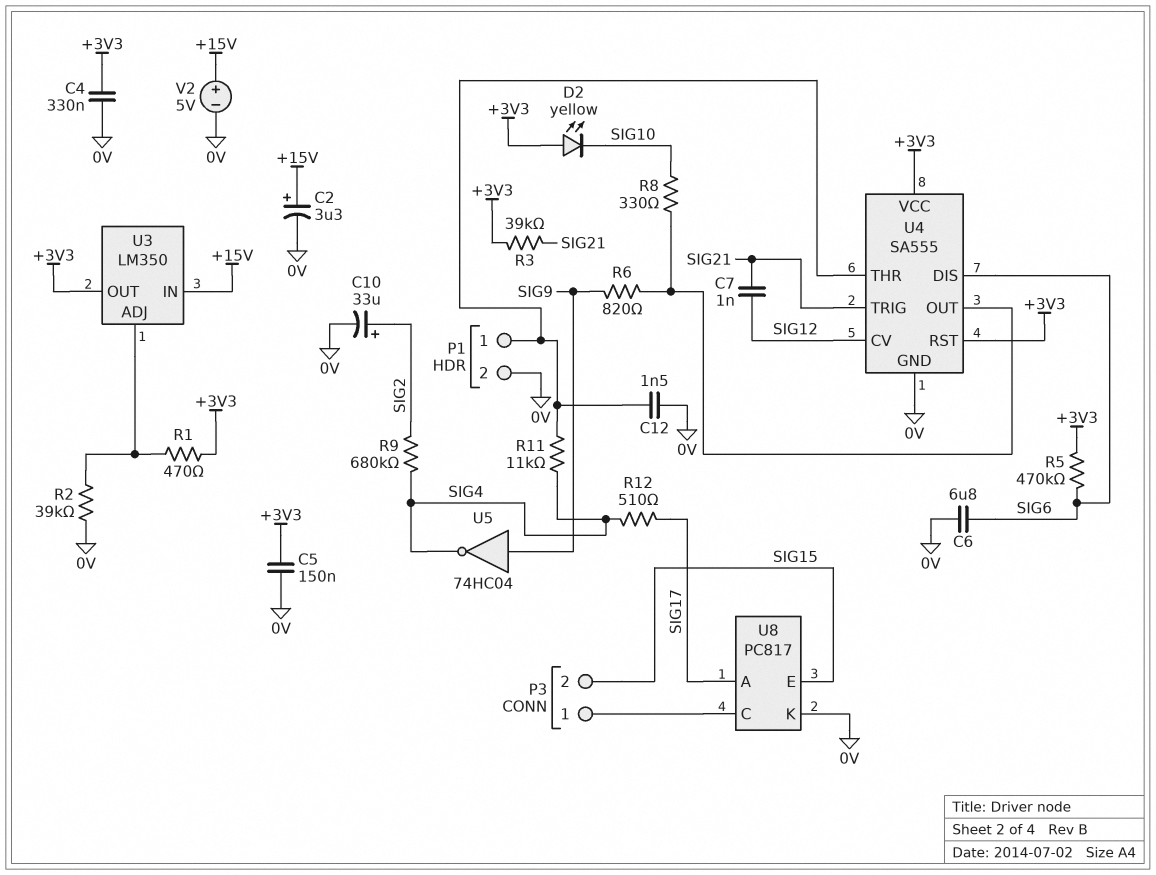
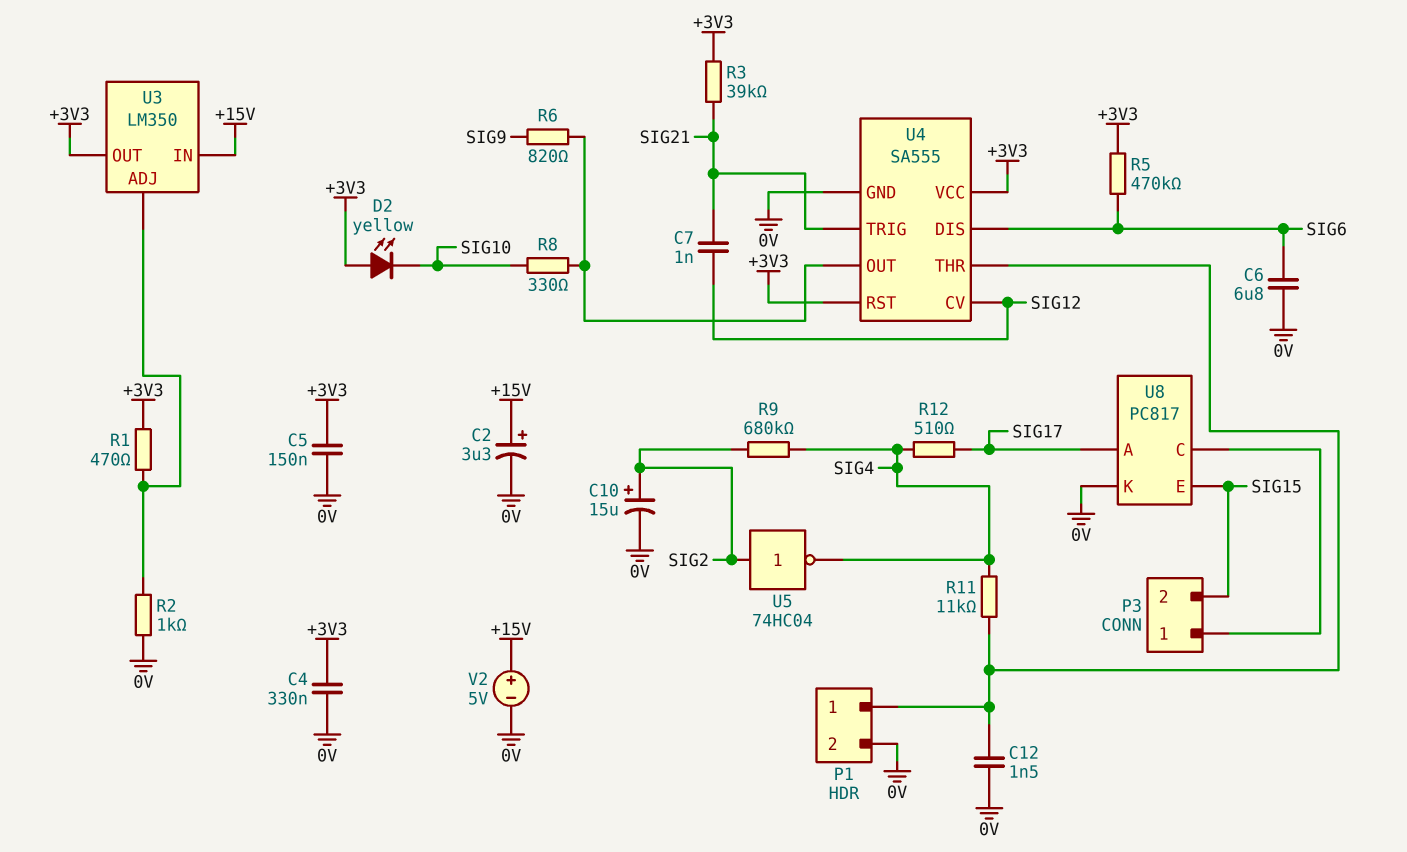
C10: 33uF (plus SIG2, minus 0V) -> 15uF (plus SIG2, minus 0V)
R2: 39k (0V, U3/ADJ) -> 1k (0V, U3/ADJ)
U5: NOT 74HC04 (in SIG9, out SIG4) -> NOT 74HC04 (in SIG2, out SIG4)

